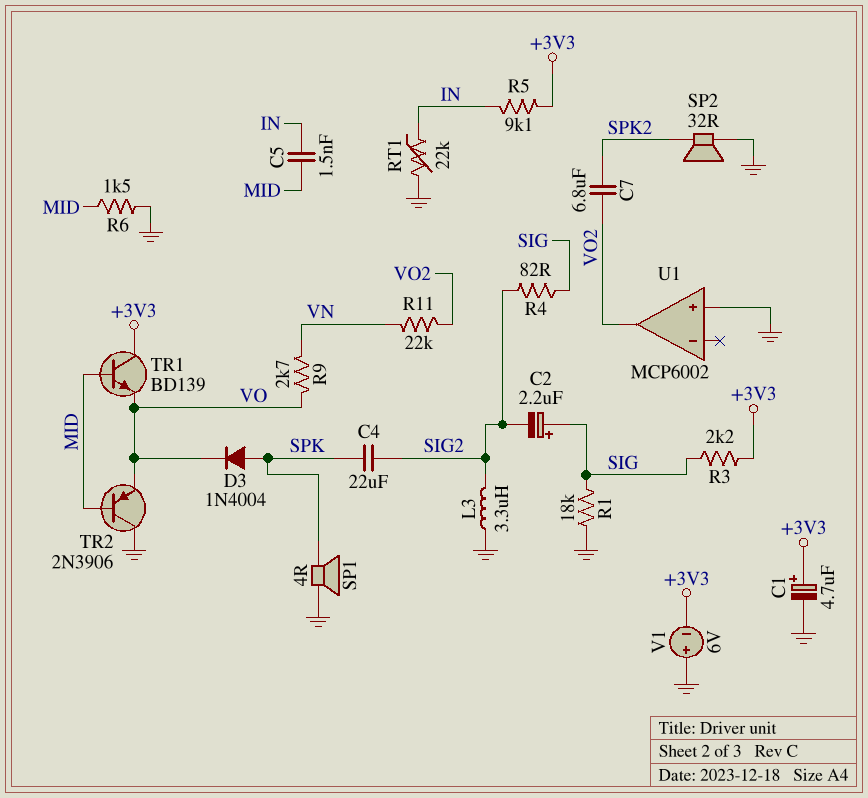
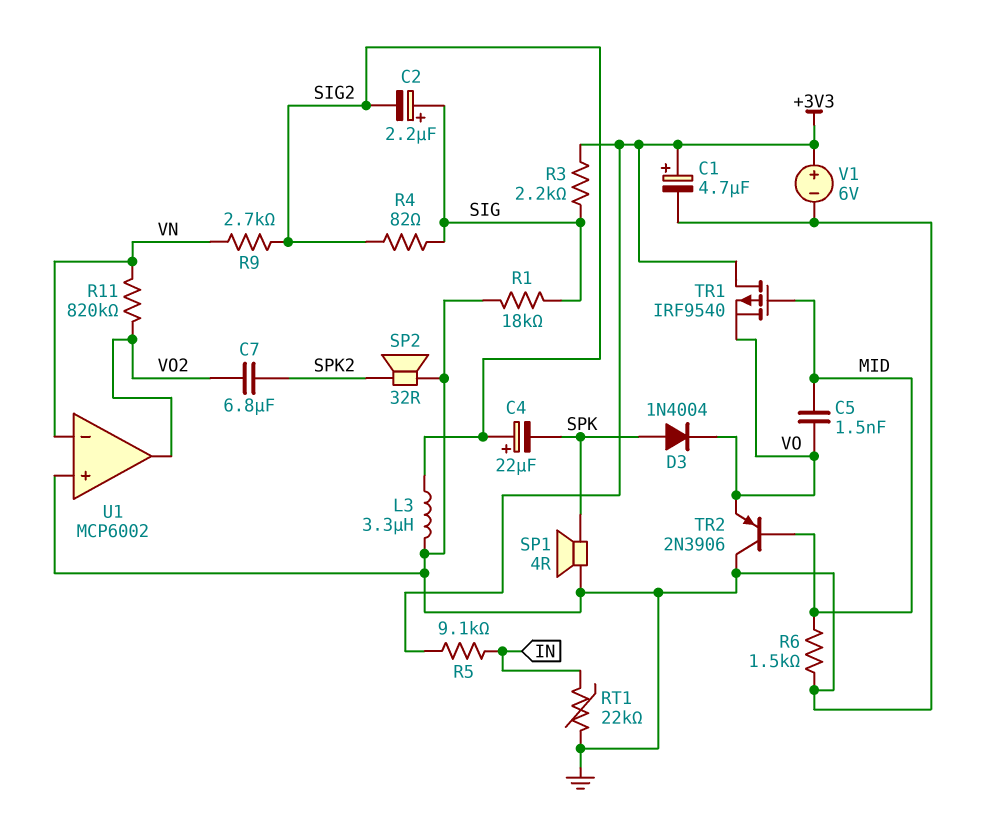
C4: 22uF (SIG2, SPK) -> 22uF (plus SIG2, minus SPK)
C5: 1.5nF (IN, MID) -> 1.5nF (MID, VO)
R9: 2.7k (VN, VO) -> 2.7k (SIG2, VN)
R11: 22k (VN, VO2) -> 820k (VN, VO2)
TR1: NPN BD139 (B MID, C +3V3, E VO) -> PMOS IRF9540 (G MID, D +3V3, S VO)
U1 pin in-: none -> VN
V1: 6V (plus GND, minus +3V3) -> 6V (plus +3V3, minus GND)

